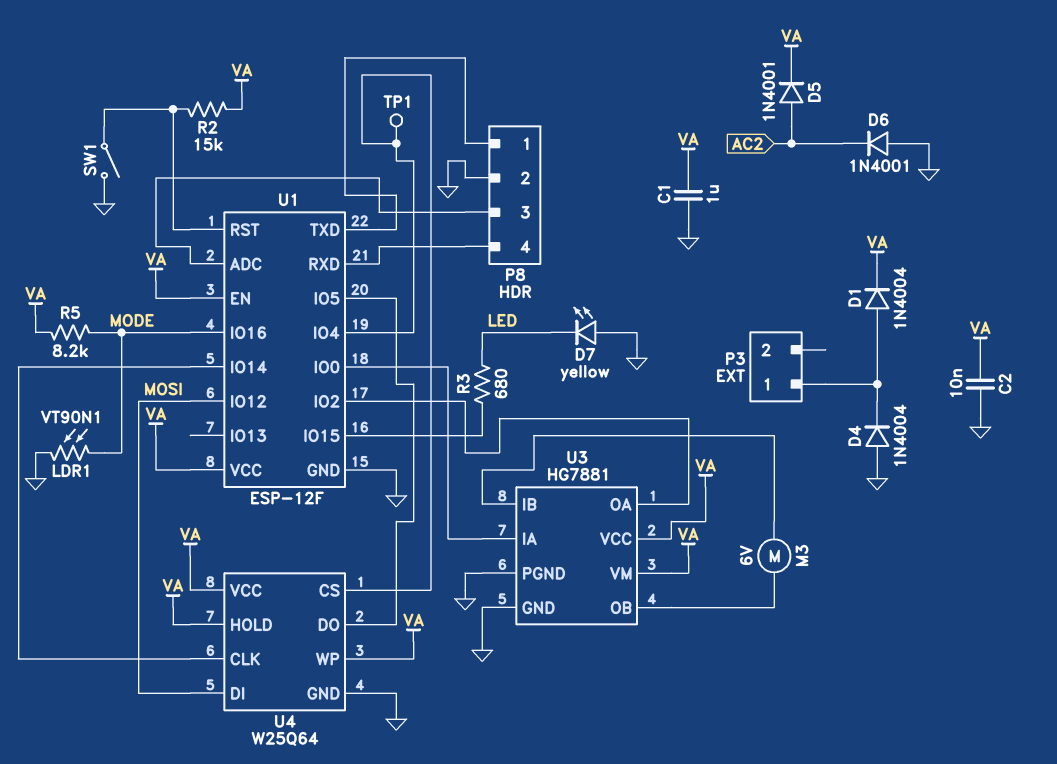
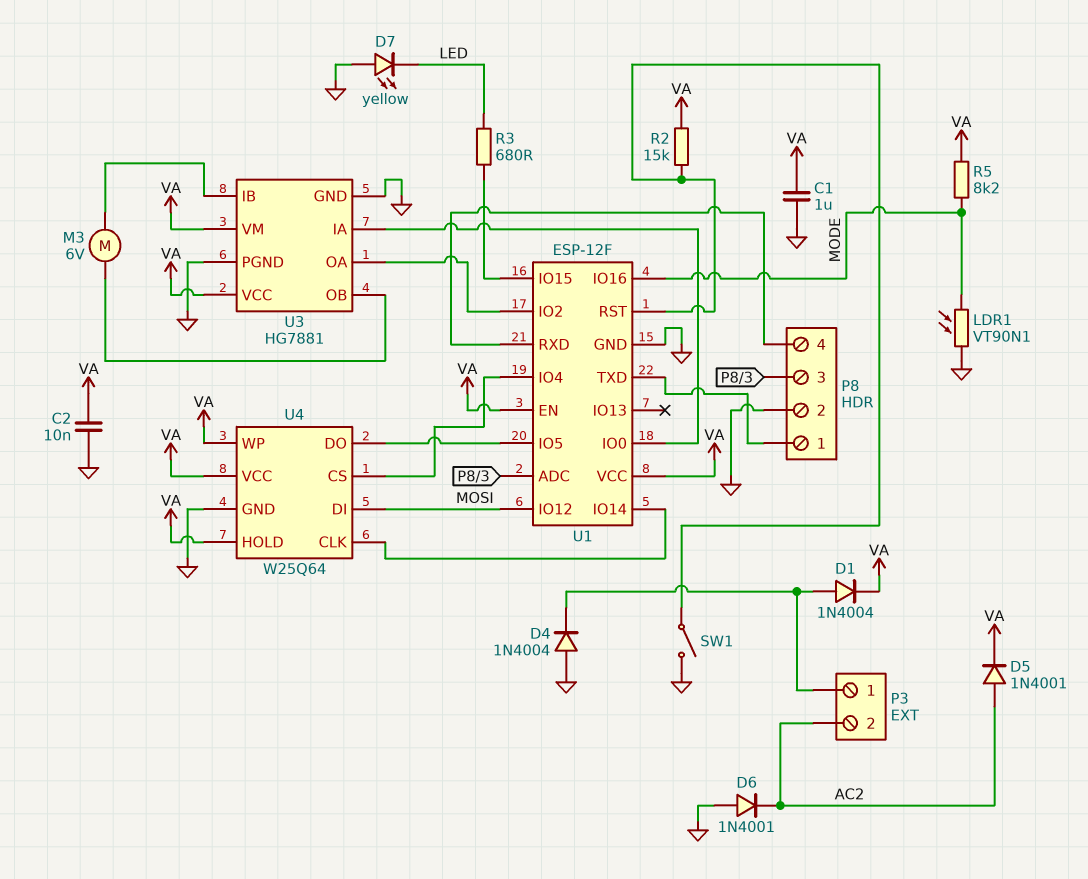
P3 pin 2: none -> AC2
TP1: test point (U1/IO4) -> none

